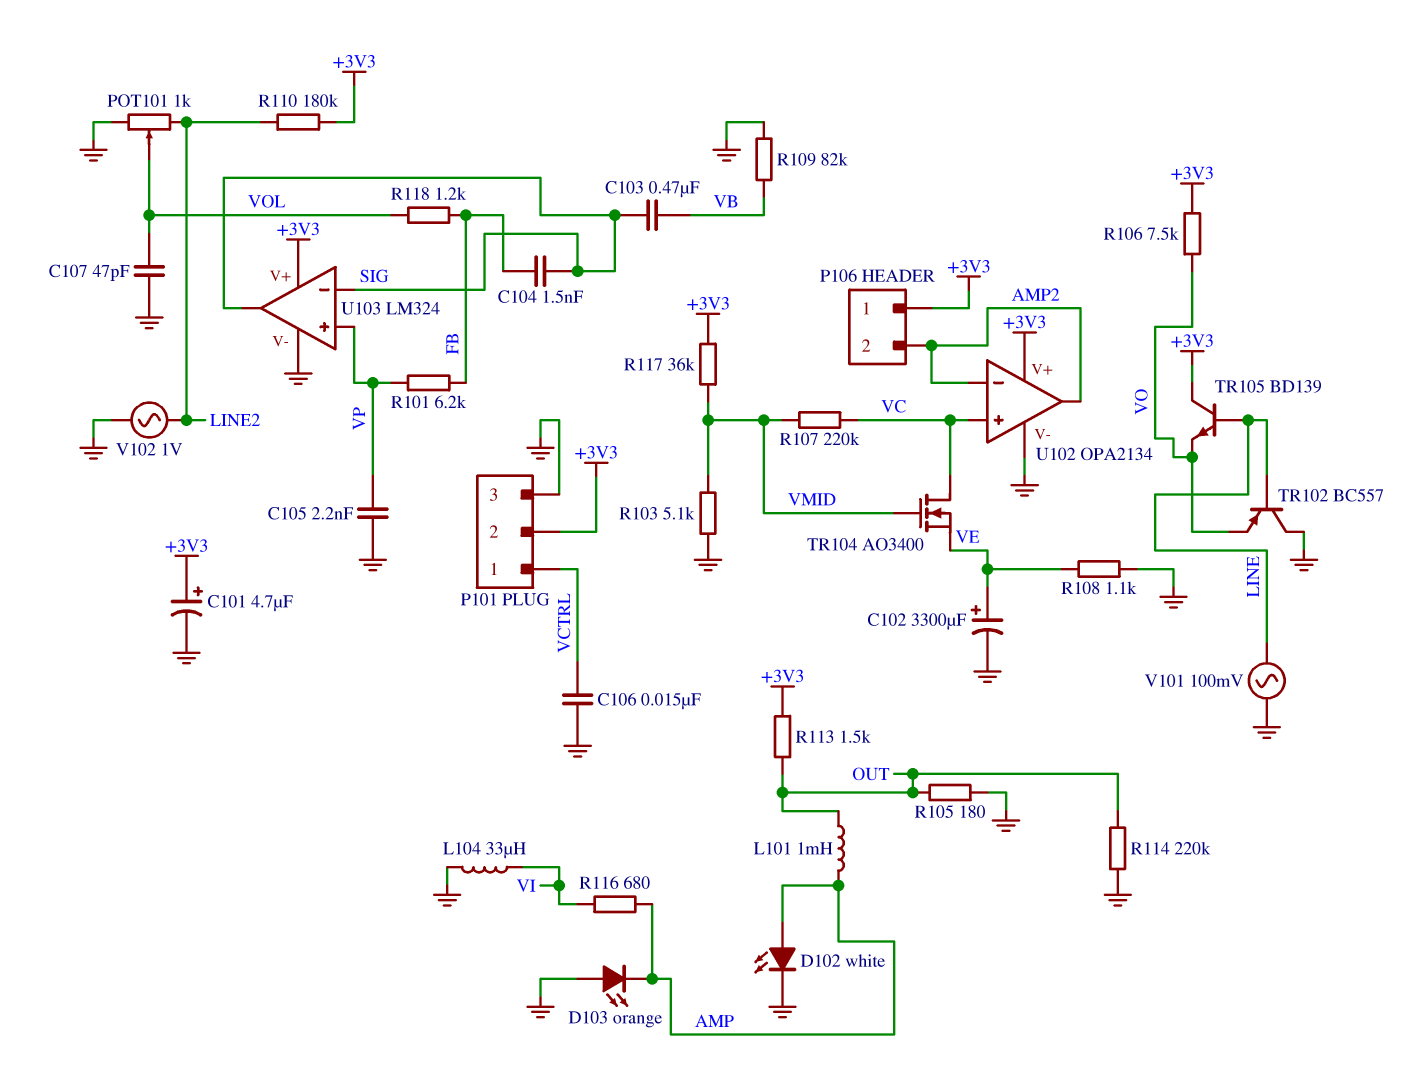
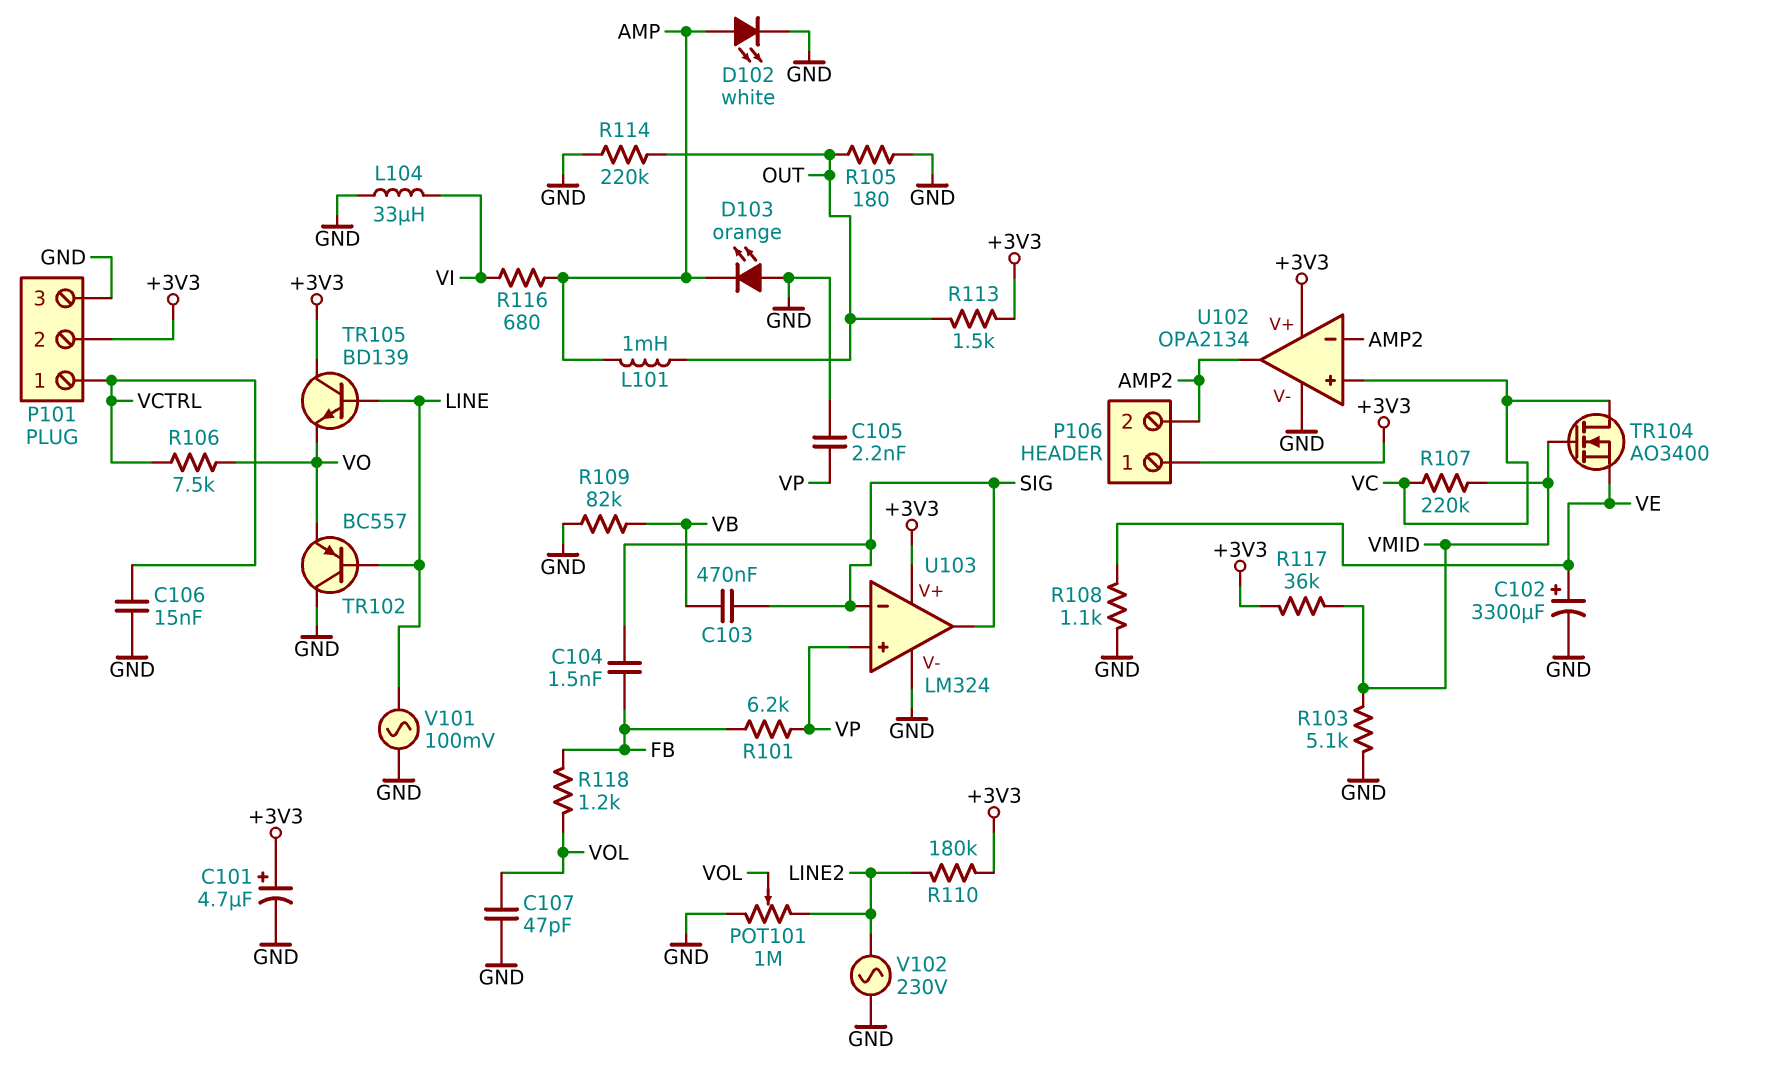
POT101: 1k (GND, LINE2, wiper VOL) -> 1M (GND, LINE2, wiper VOL)
R106: 7.5k (+3V3, VO) -> 7.5k (VCTRL, VO)
V102: AC 1V (GND, LINE2) -> AC 230V (GND, LINE2)

